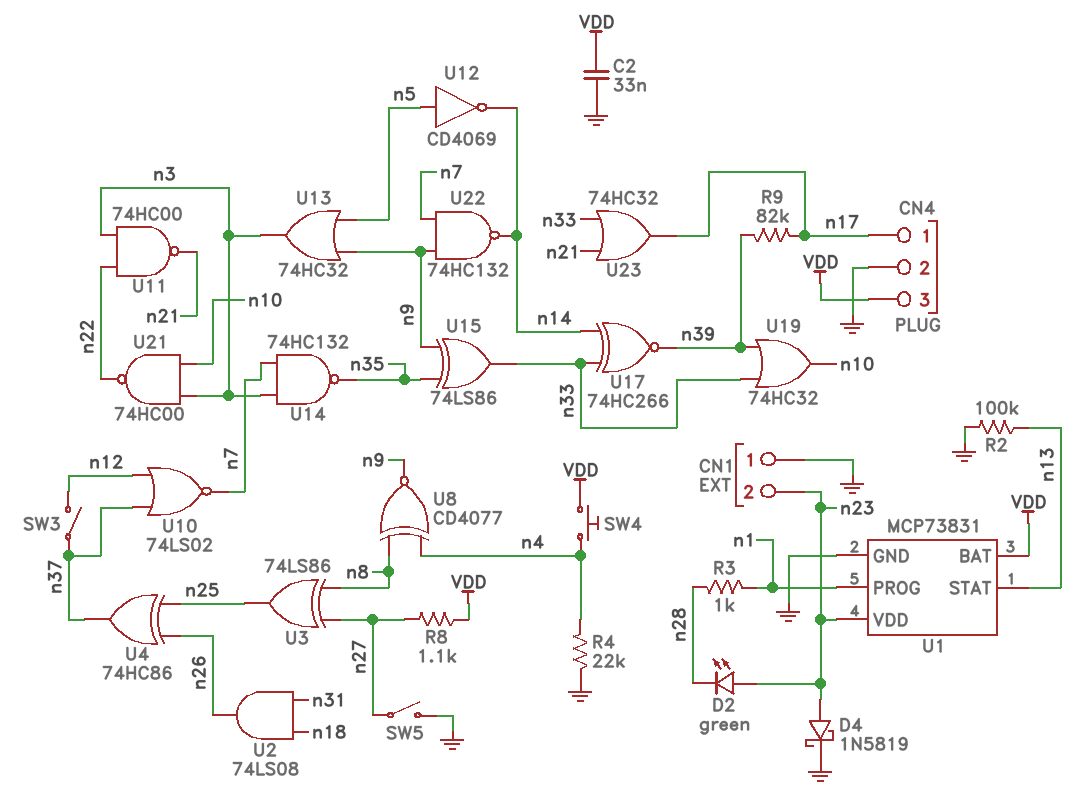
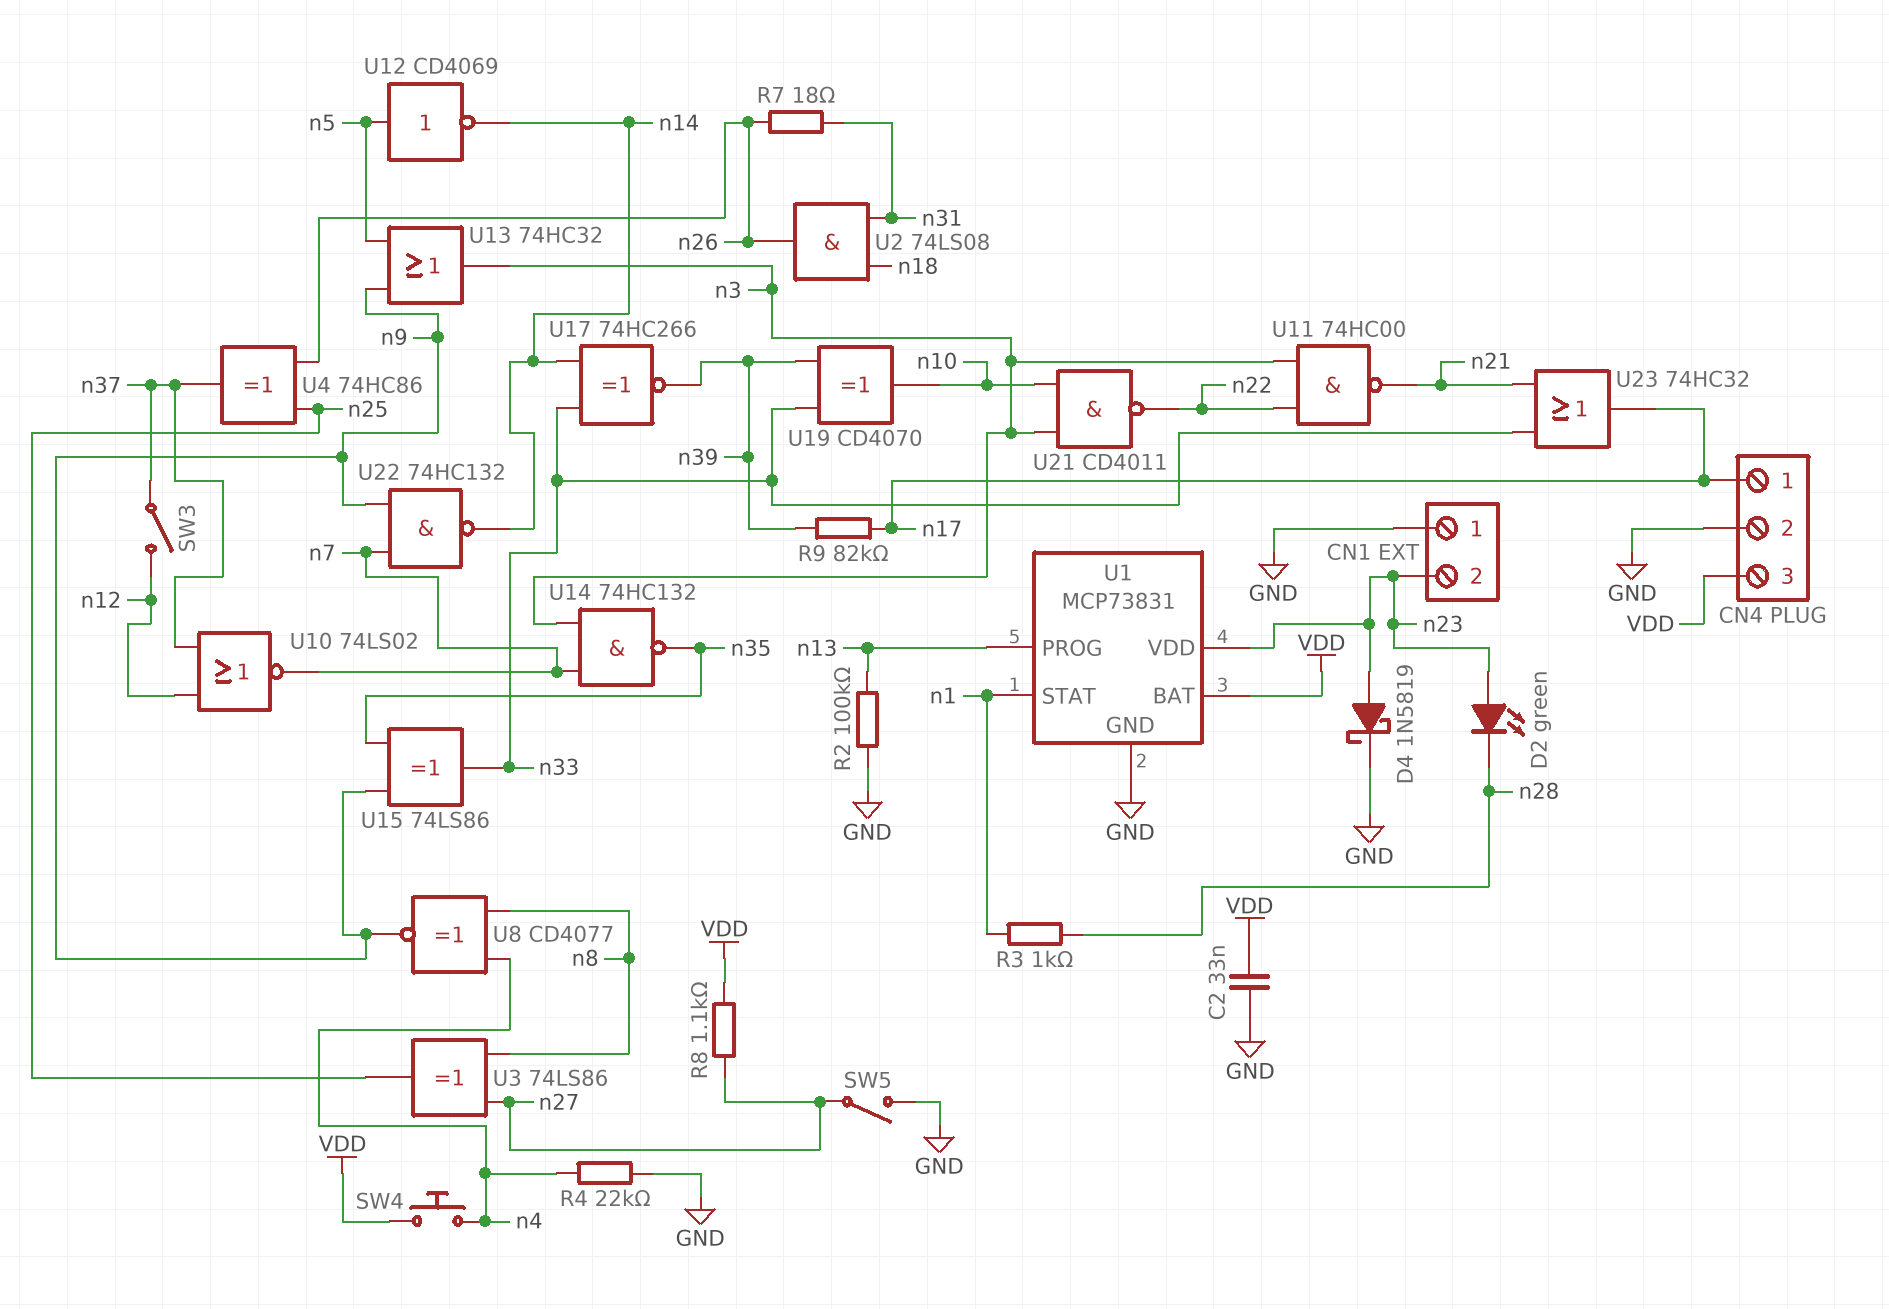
R7: none -> 18 (n26, n31)
U1 pin PROG: n1 -> n13
U1 pin STAT: n13 -> n1
U19: OR 74HC32 (in n33, in n39, out n10) -> XOR CD4070 (in n33, in n39, out n10)
U21: NAND 74HC00 (in n3, in n10, out n22) -> NAND CD4011 (in n3, in n10, out n22)

